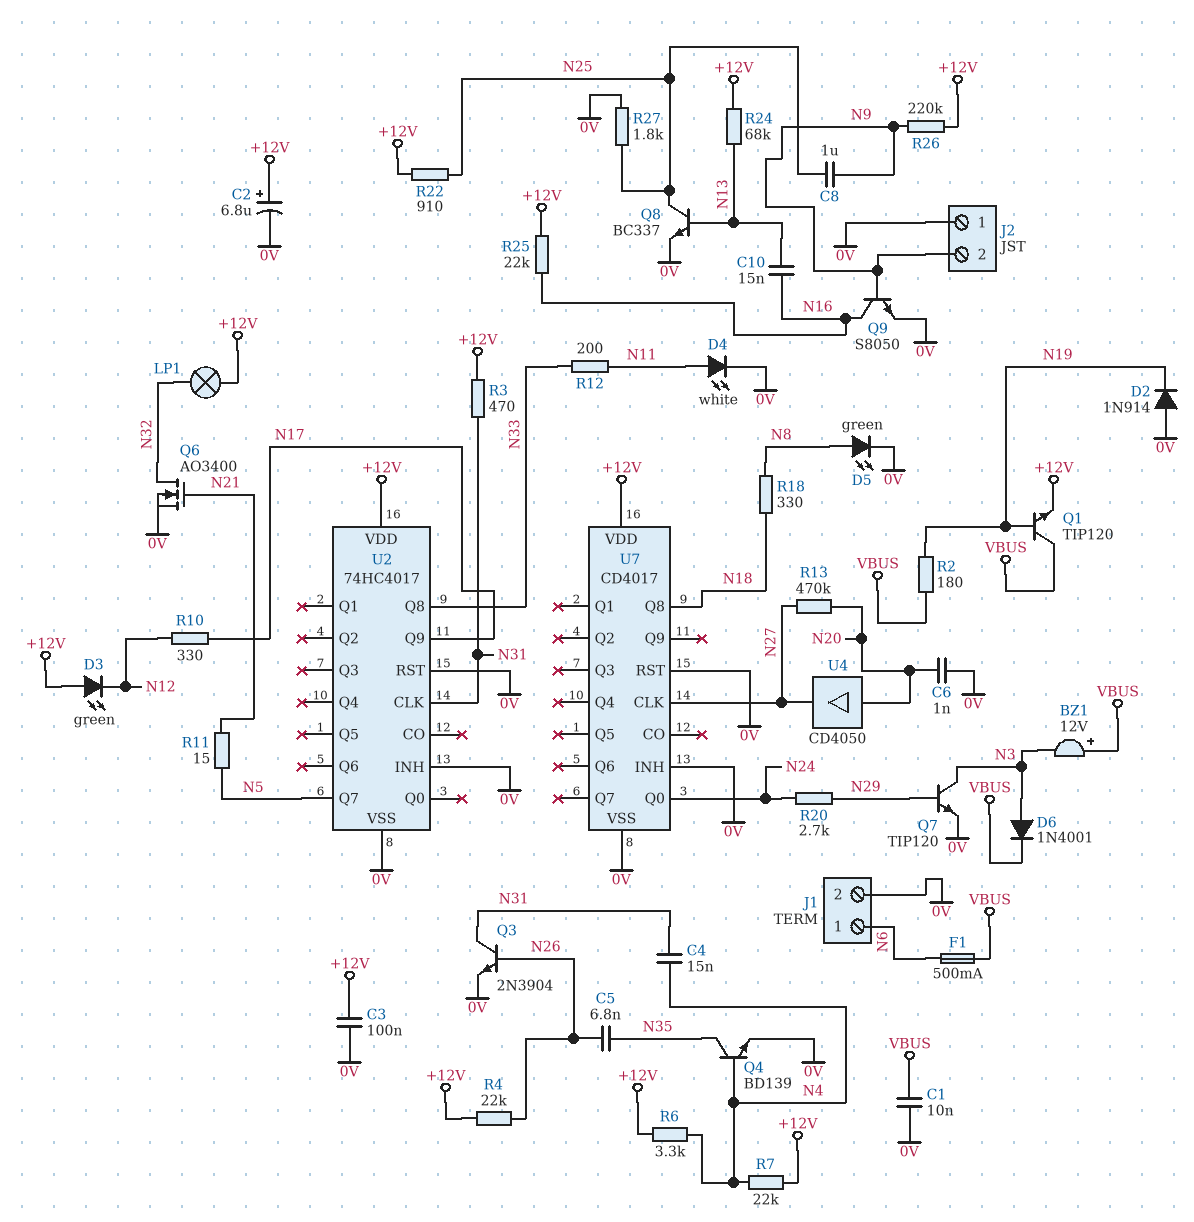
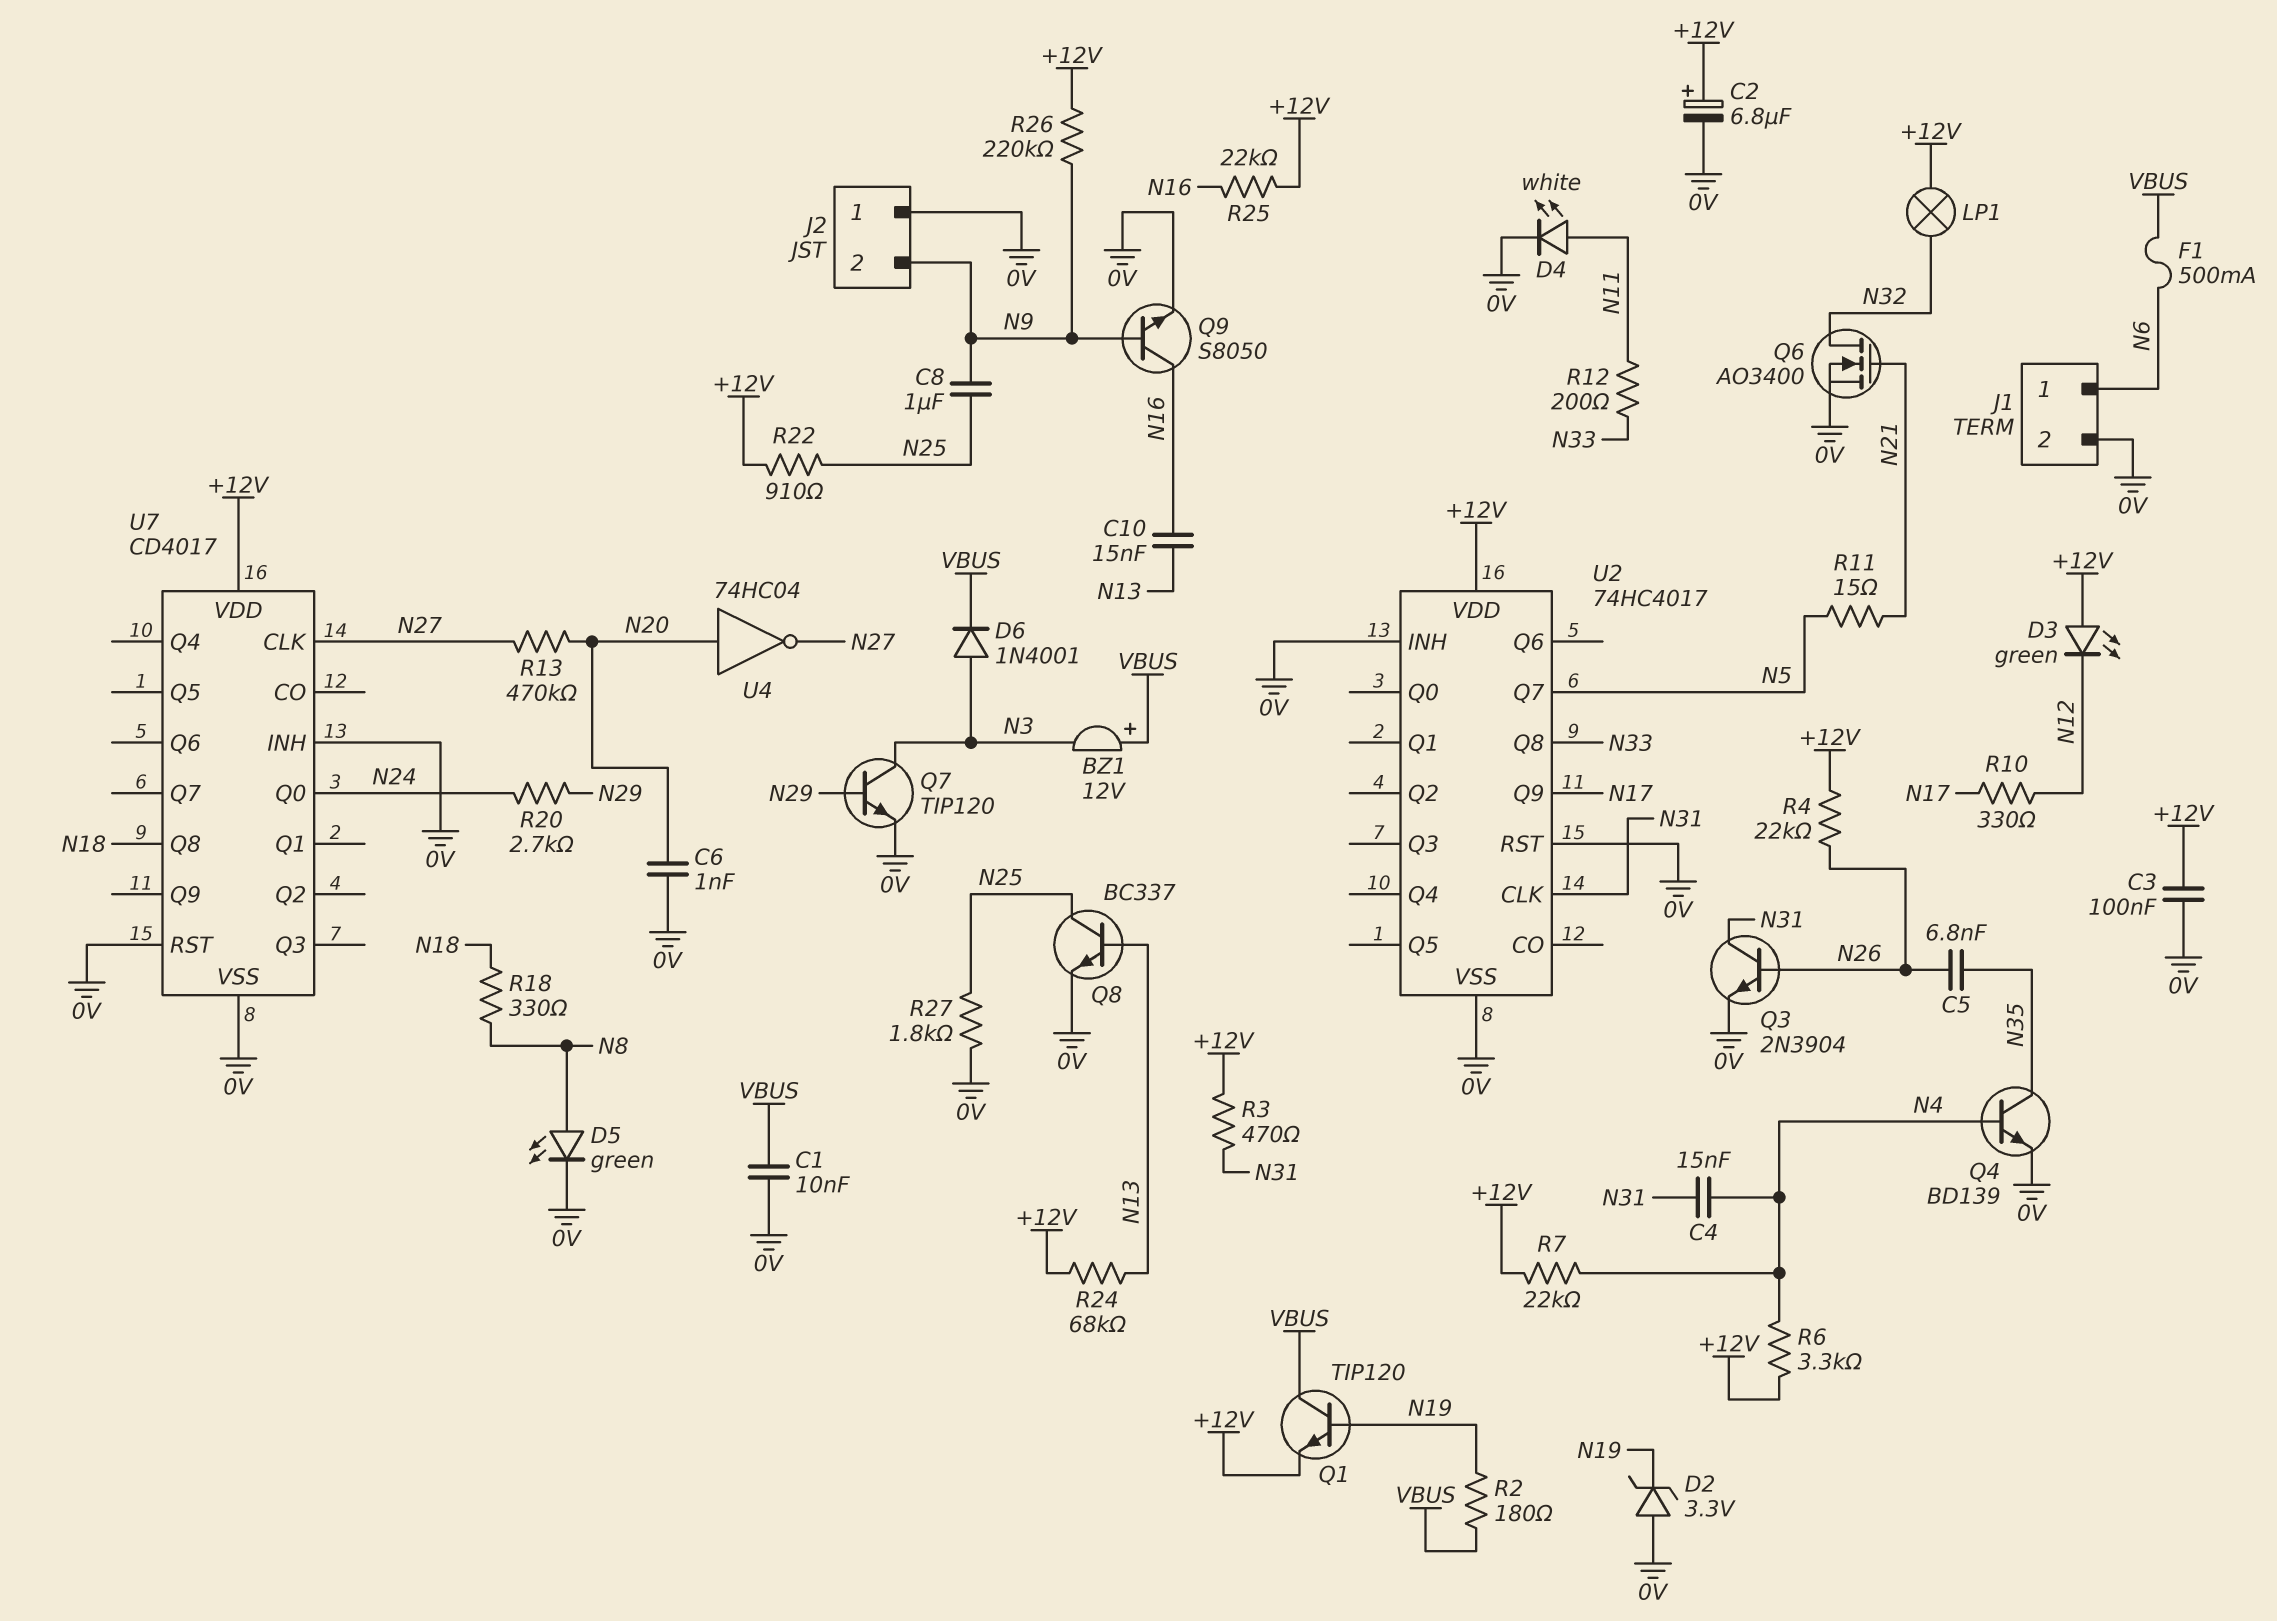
D2: diode 1N914 (A 0V, K N19) -> zener 3.3V (A 0V, K N19)
U4: buffer CD4050 (in N20, out N27) -> NOT 74HC04 (in N20, out N27)

